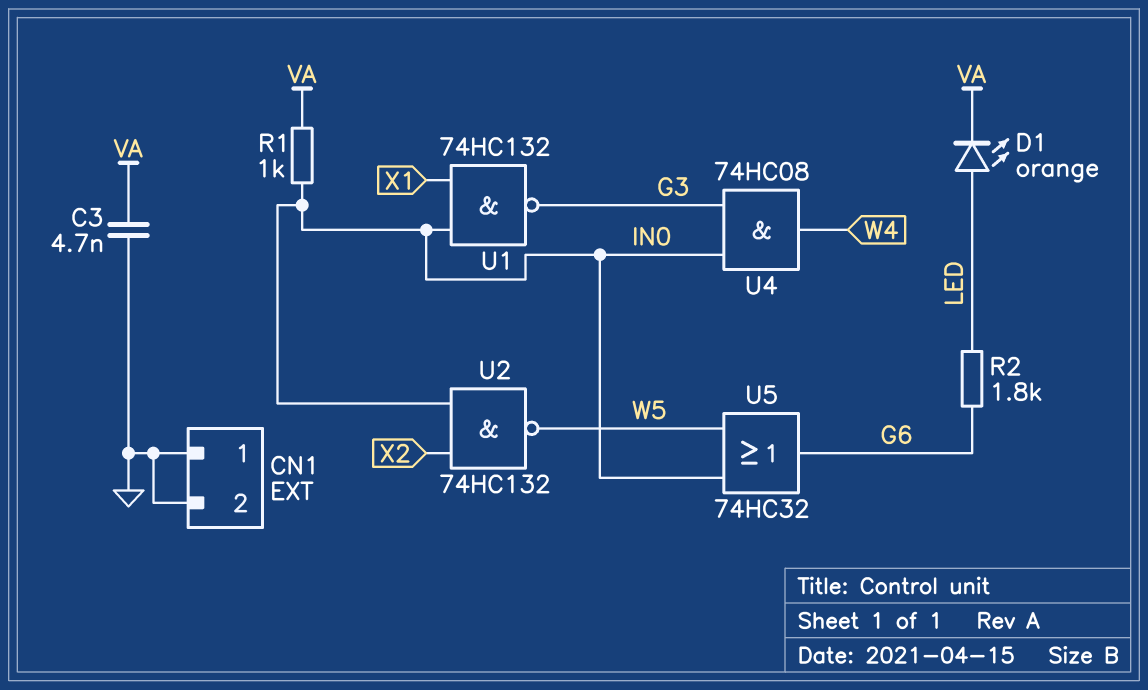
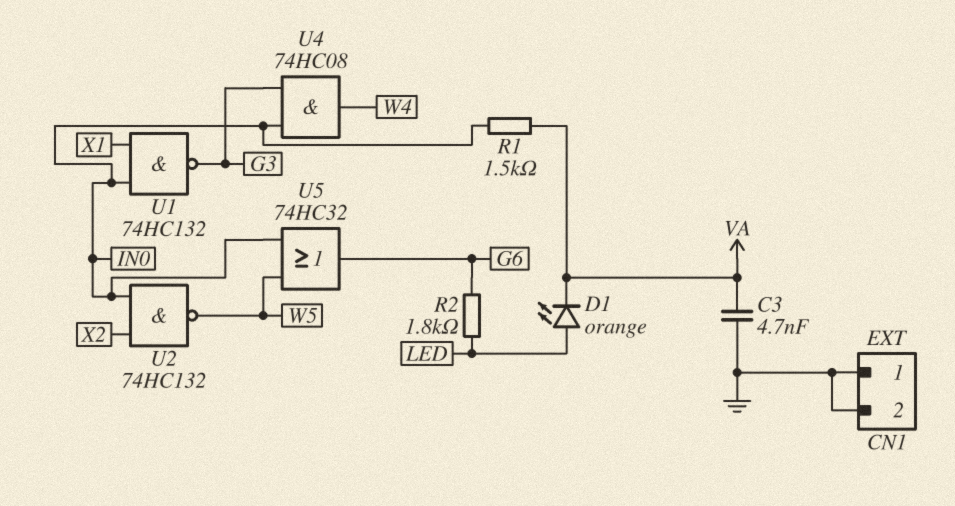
R1: 1k (IN0, VA) -> 1.5k (IN0, VA)

